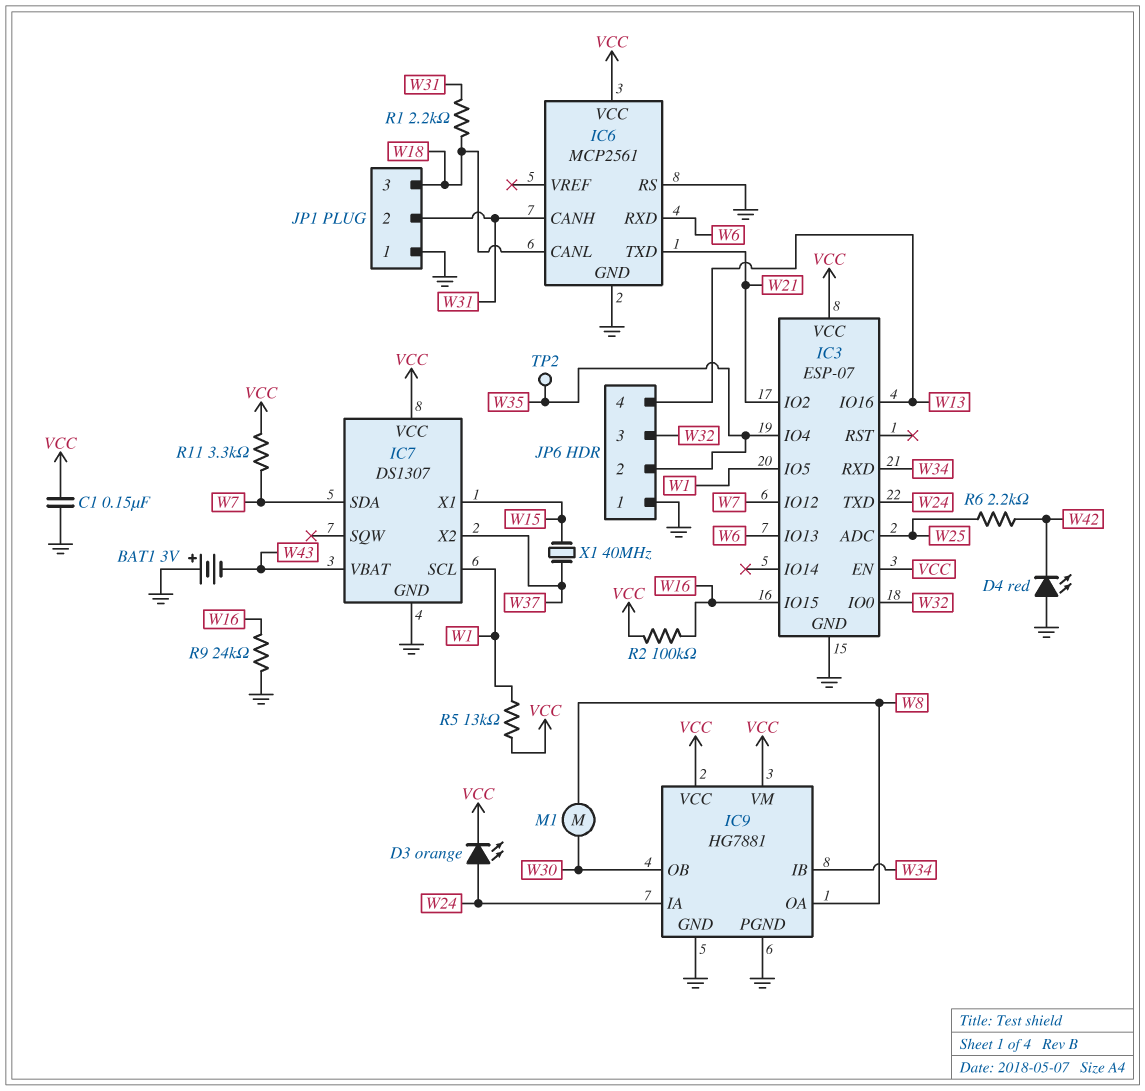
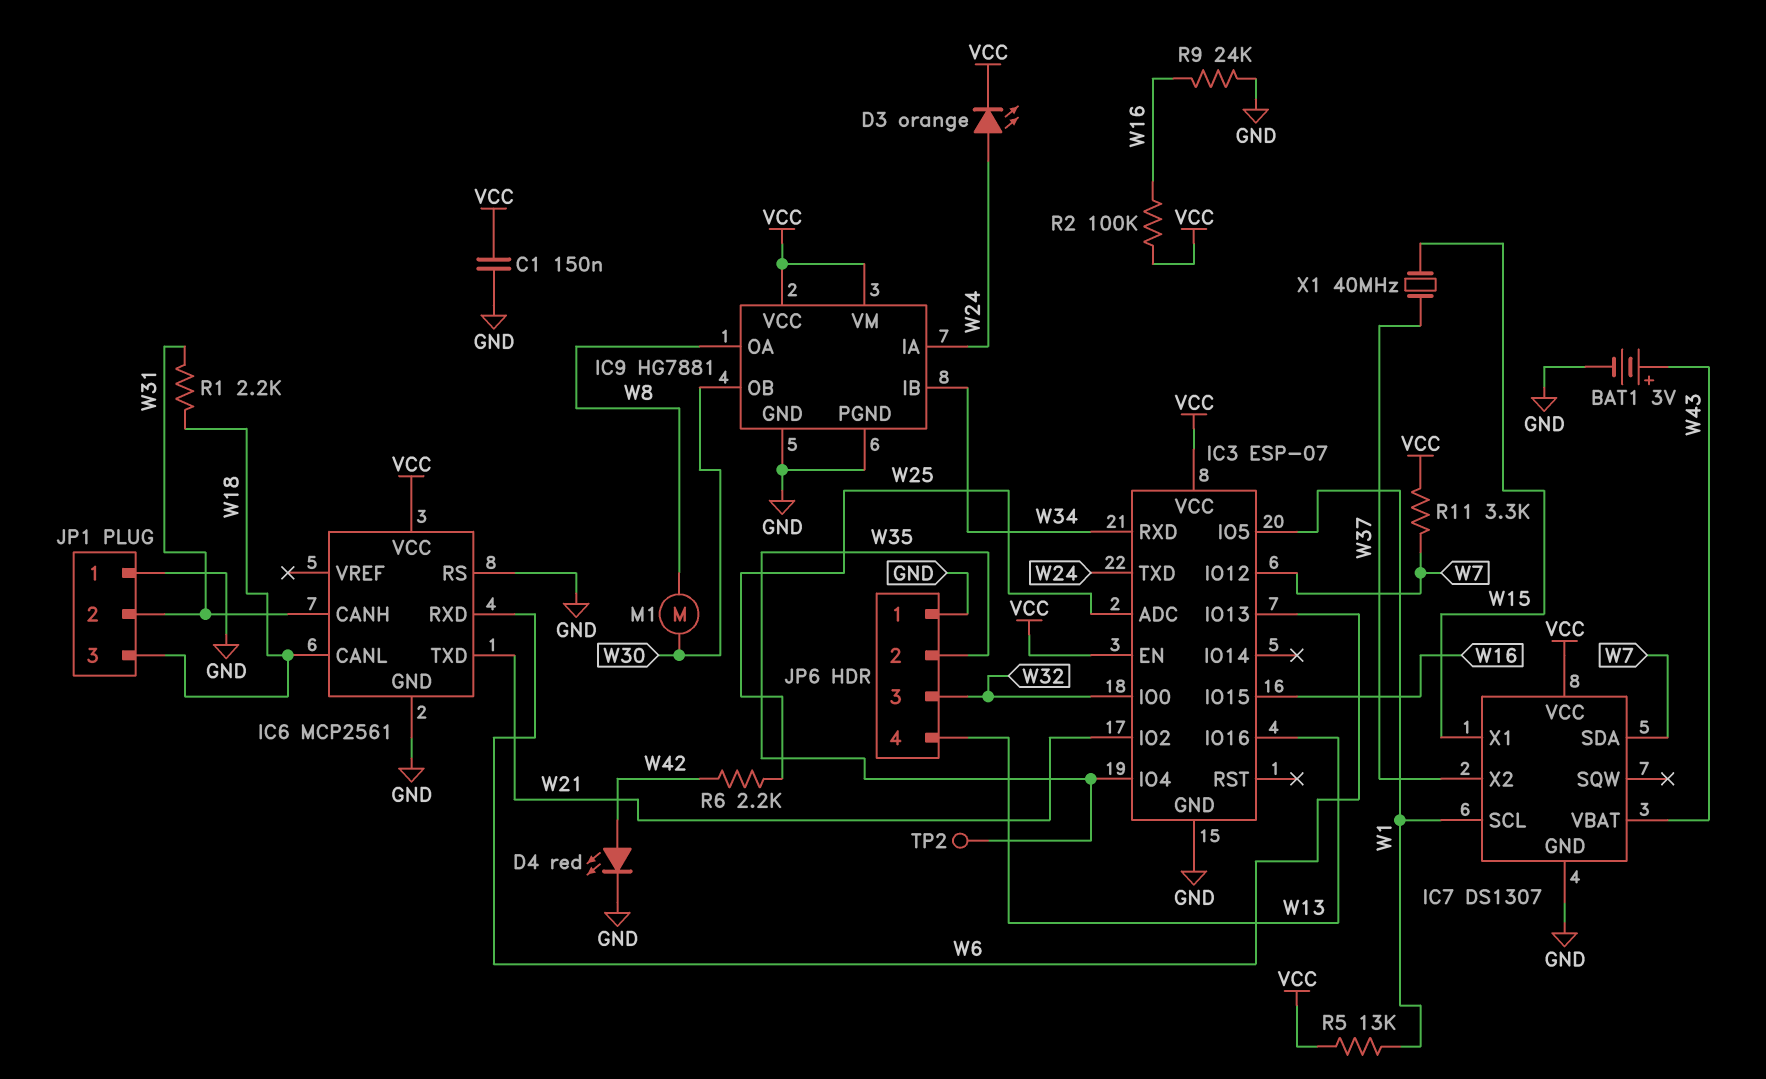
BAT1: 3V (plus GND, minus W43) -> 3V (plus W43, minus GND)
D4: LED red (A GND, K W42) -> LED red (A W42, K GND)

